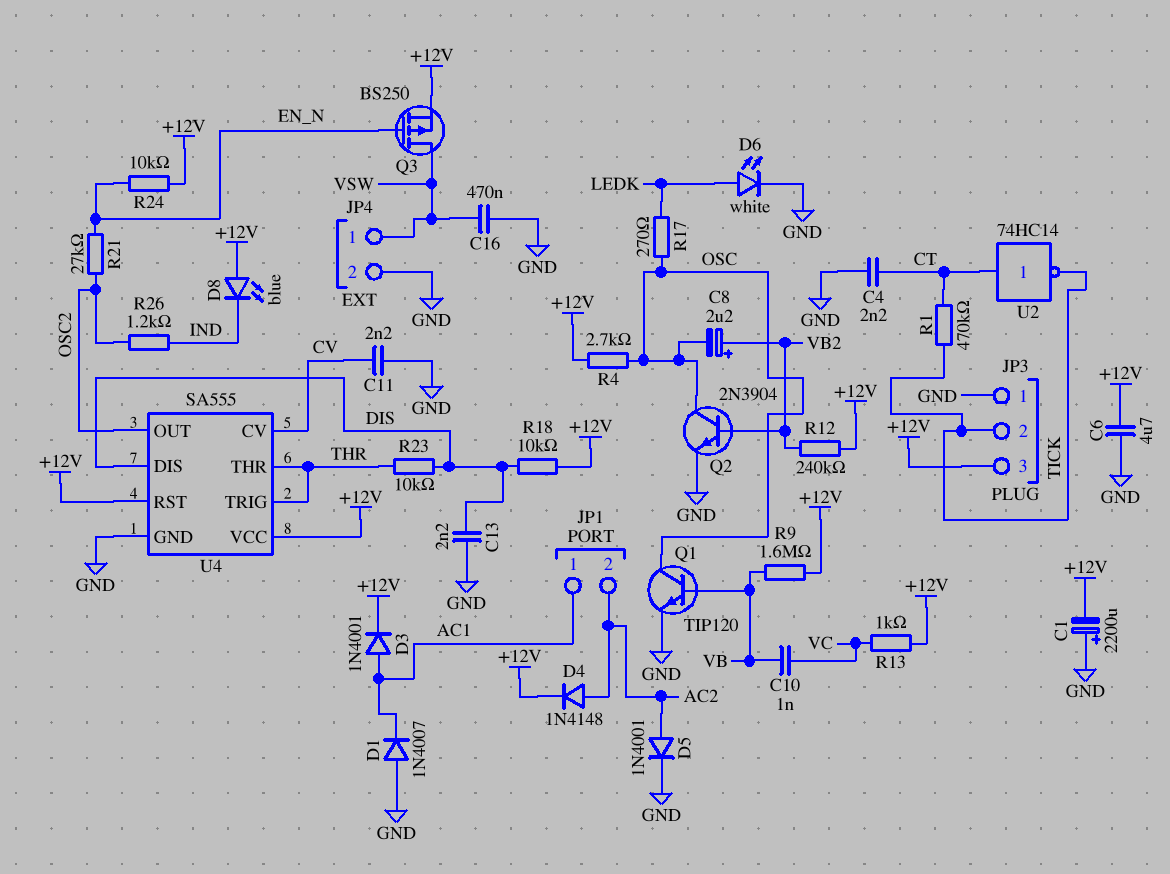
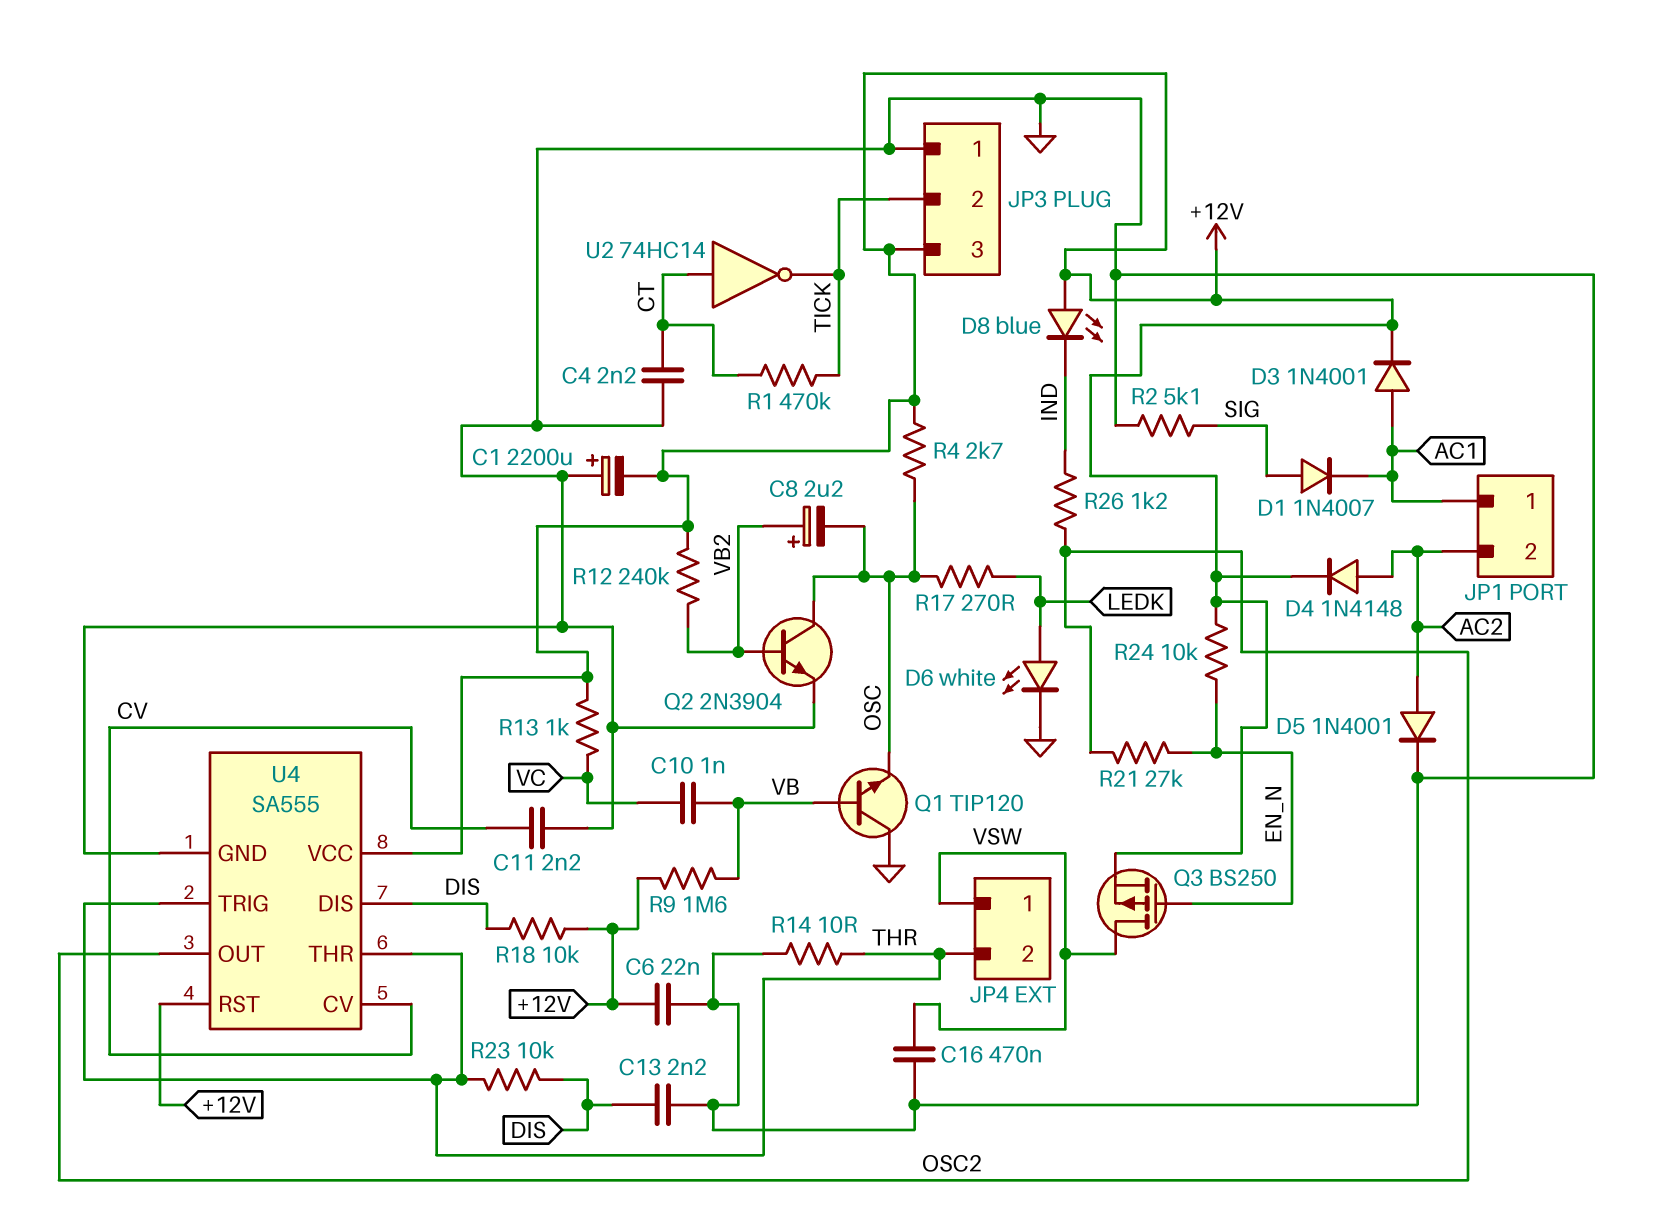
C6: 4.7uF (+12V, GND) -> 22nF (+12V, GND)
D1: diode 1N4007 (A GND, K AC1) -> diode 1N4007 (A SIG, K AC1)
JP4 pin 2: GND -> THR
Q1: NPN TIP120 (B VB, C OSC, E GND) -> NPN TIP120 (B VB, C GND, E OSC)
R2: none -> 5.1k (GND, SIG)
R14: none -> 10 (GND, THR)

